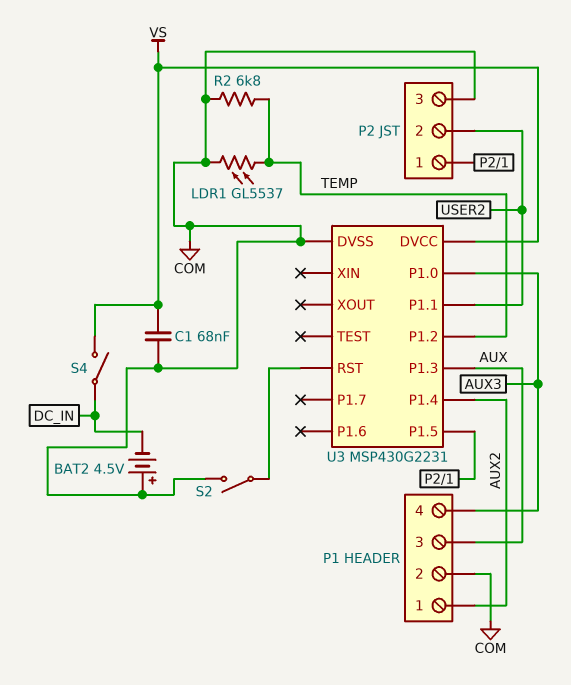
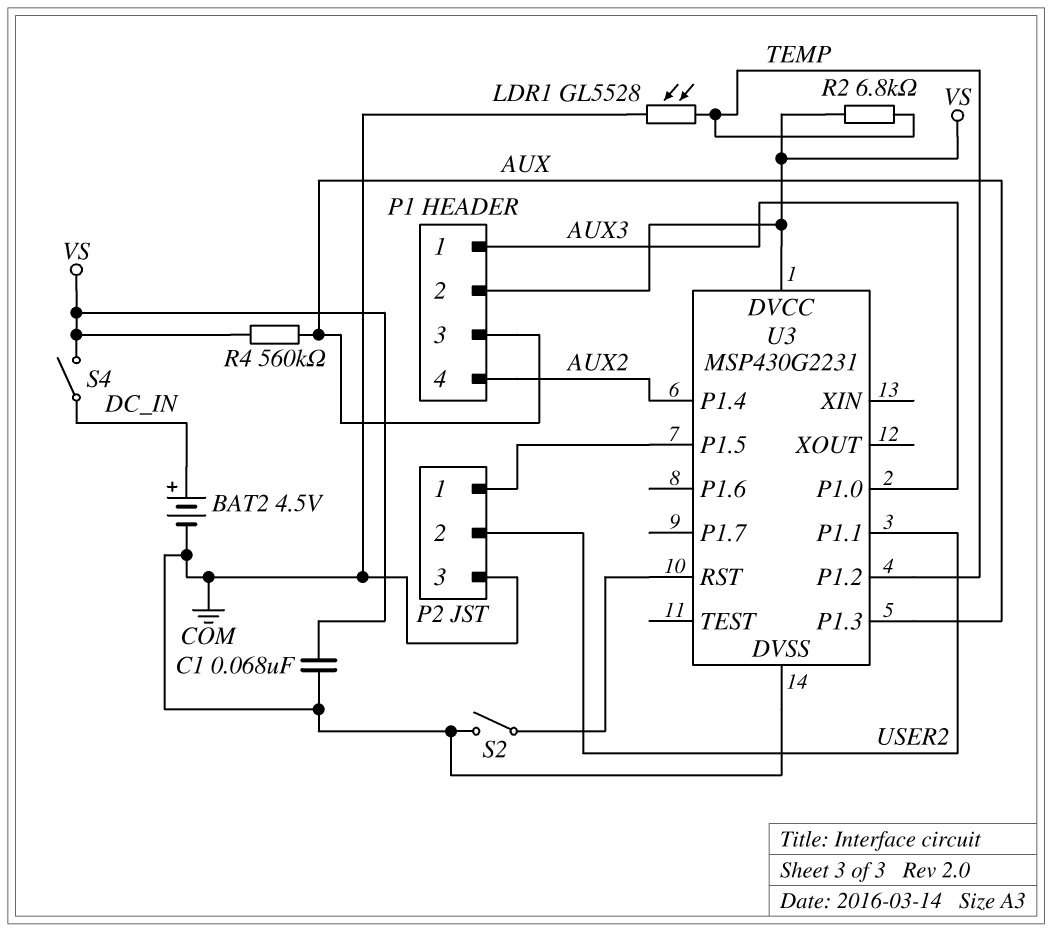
BAT2: 4.5V (plus COM, minus DC_IN) -> 4.5V (plus DC_IN, minus COM)
LDR1: GL5537 (COM, TEMP) -> GL5528 (COM, TEMP)
P1 pin 1: AUX2 -> AUX3
P1 pin 2: COM -> VS
P1 pin 4: AUX3 -> AUX2
R2: 6.8k (COM, TEMP) -> 6.8k (TEMP, VS)
R4: none -> 560k (AUX, VS)

